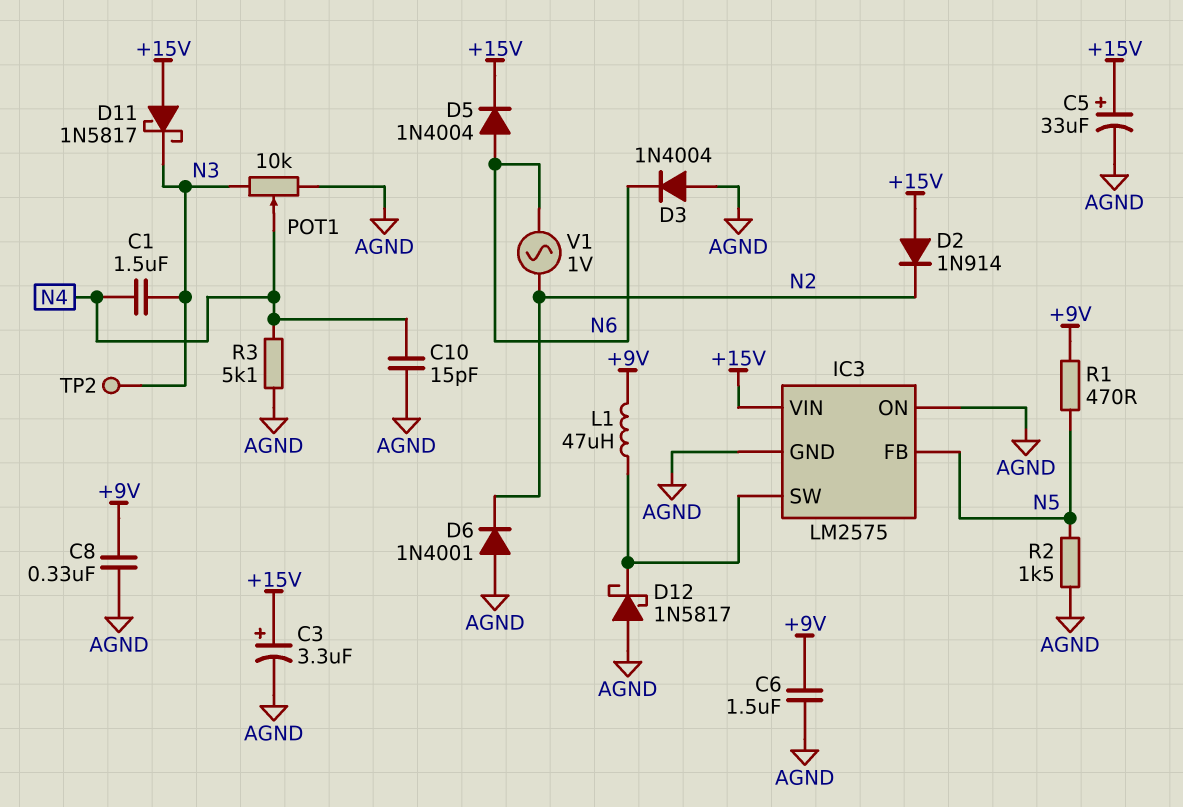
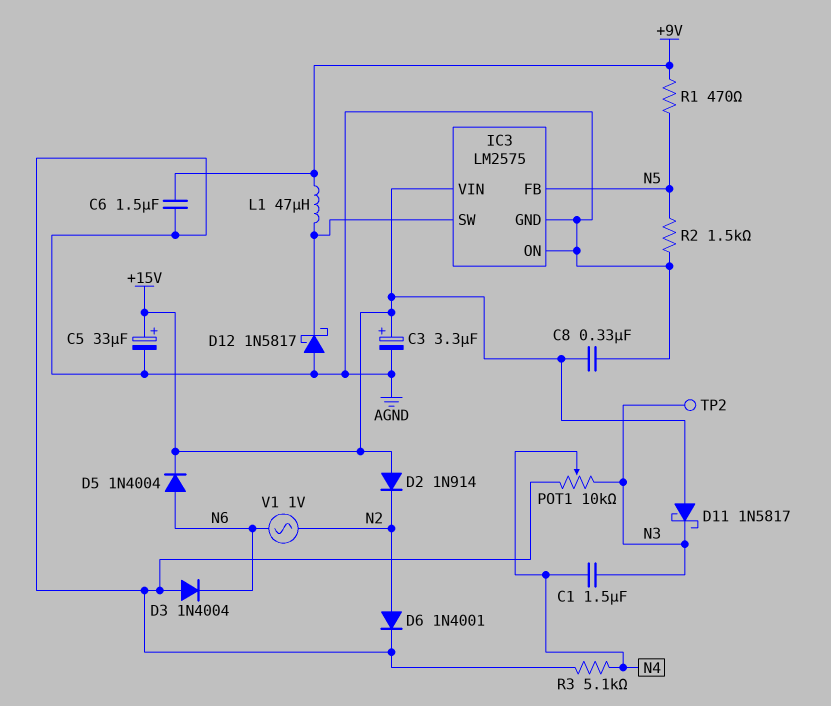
C8: 330nF (+9V, AGND) -> 330nF (+15V, AGND)
C10: 15pF (AGND, N4) -> none
D6: diode 1N4001 (A AGND, K N2) -> diode 1N4001 (A N2, K AGND)

